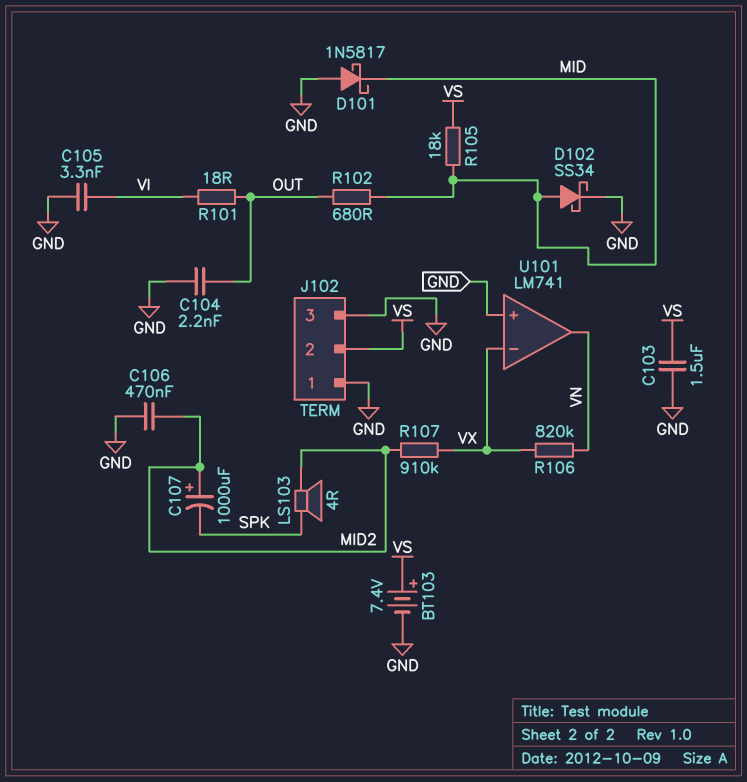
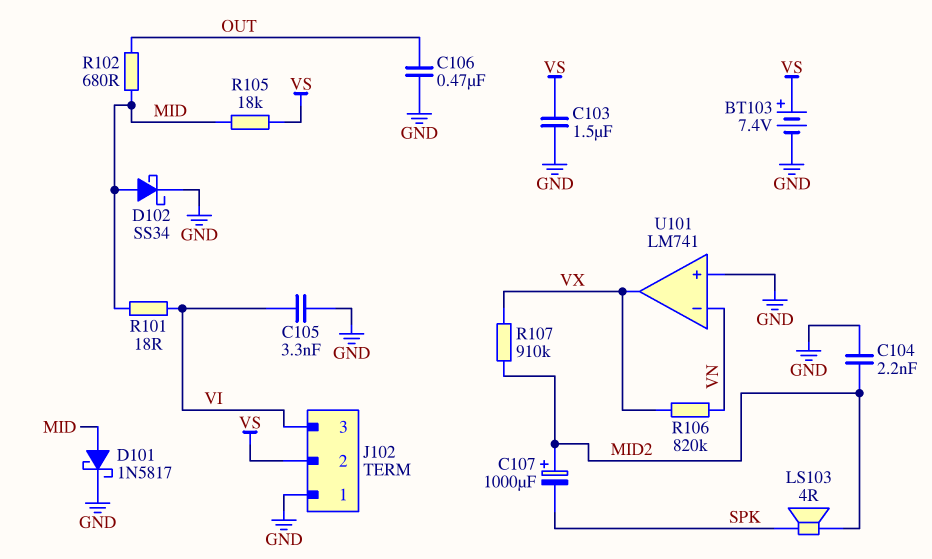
C104: 2.2nF (GND, OUT) -> 2.2nF (GND, MID2)
C106: 470nF (GND, MID2) -> 470nF (GND, OUT)
D101: schottky 1N5817 (A GND, K MID) -> schottky 1N5817 (A MID, K GND)
J102 pin 3: GND -> VI
R101: 18 (OUT, VI) -> 18 (MID, VI)
U101 pin in-: VX -> VN
U101 pin out: VN -> VX

